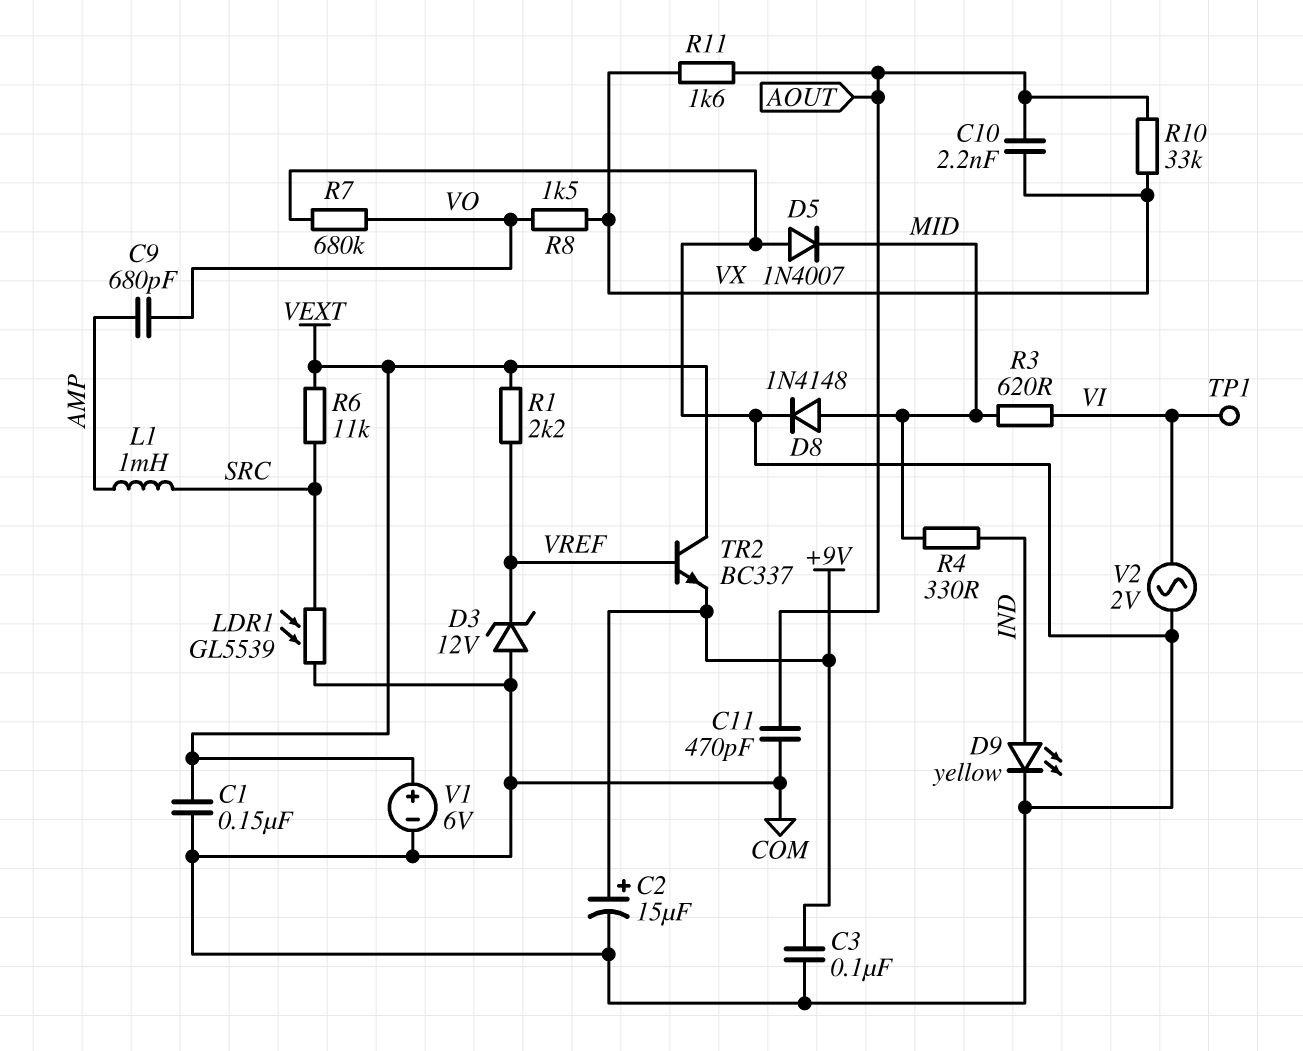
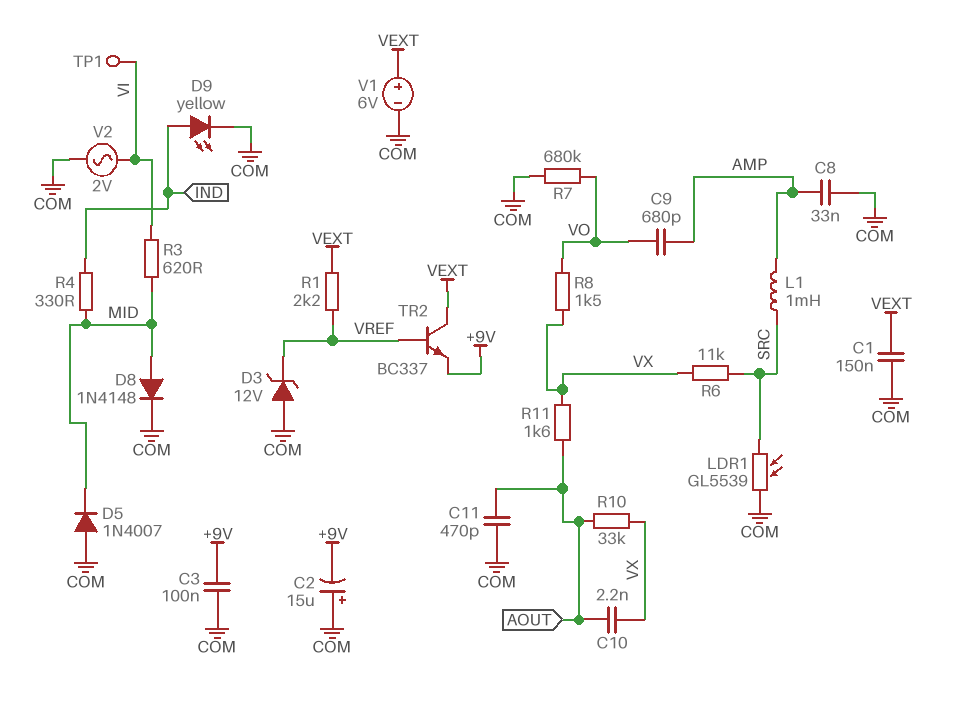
C2: 15uF (plus +9V, minus COM) -> 15uF (plus COM, minus +9V)
C8: none -> 33nF (AMP, COM)
R6: 11k (SRC, VEXT) -> 11k (SRC, VX)

